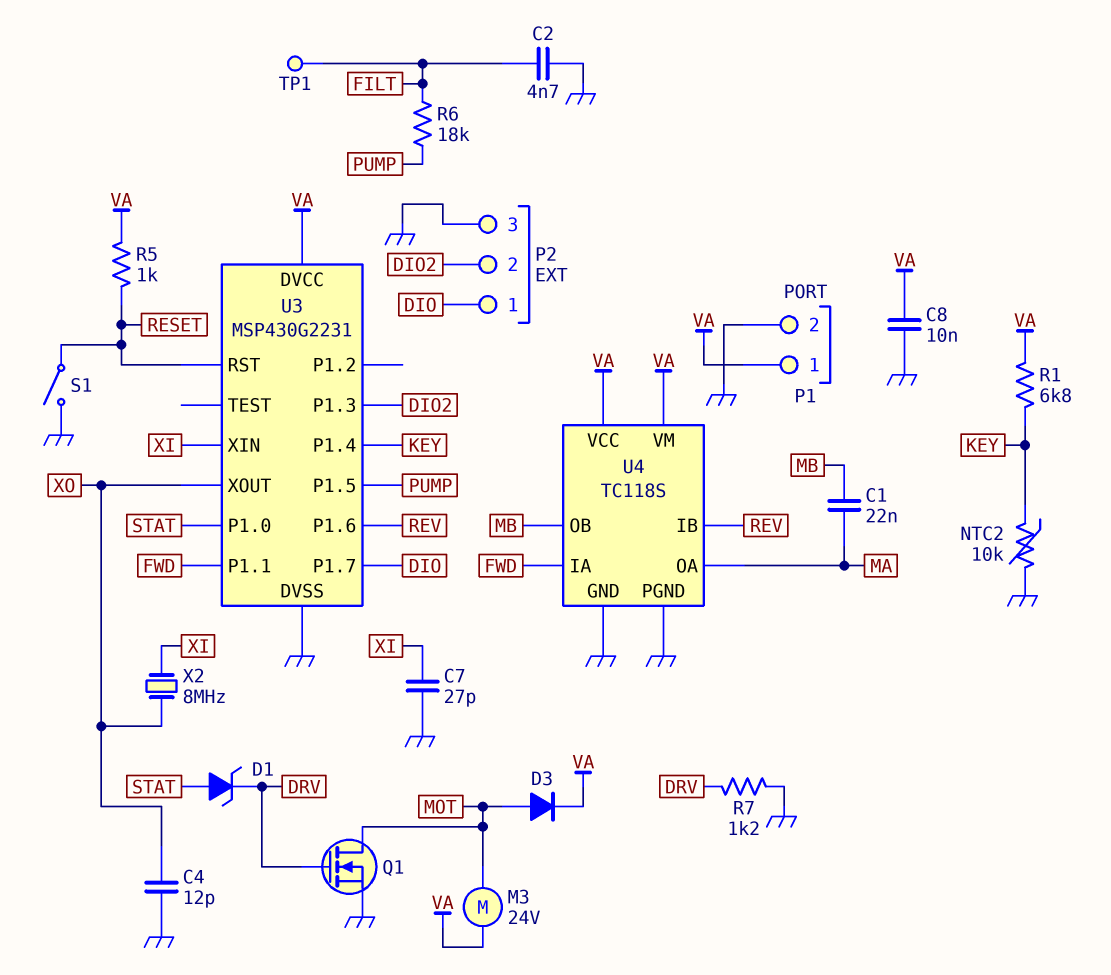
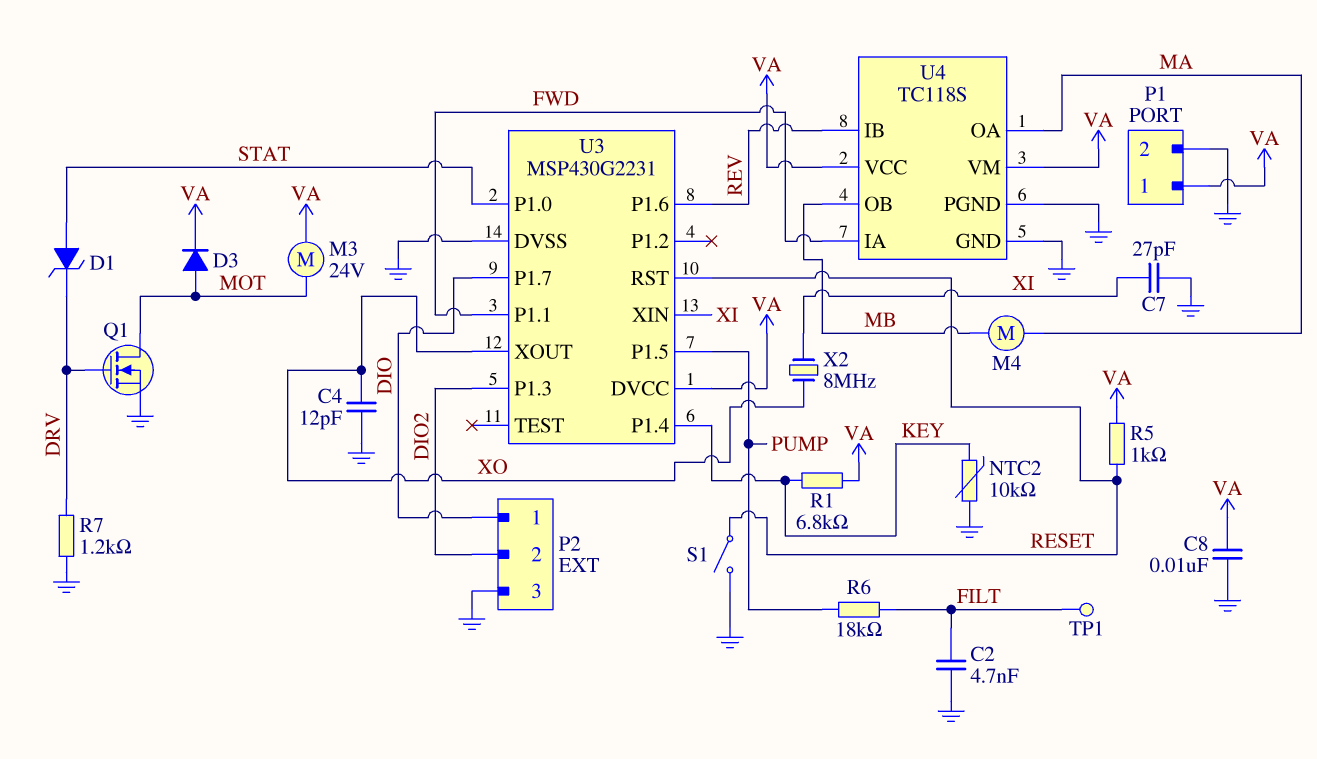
C1: 22nF (MA, MB) -> none
M4: none -> motor (MA, MB)

